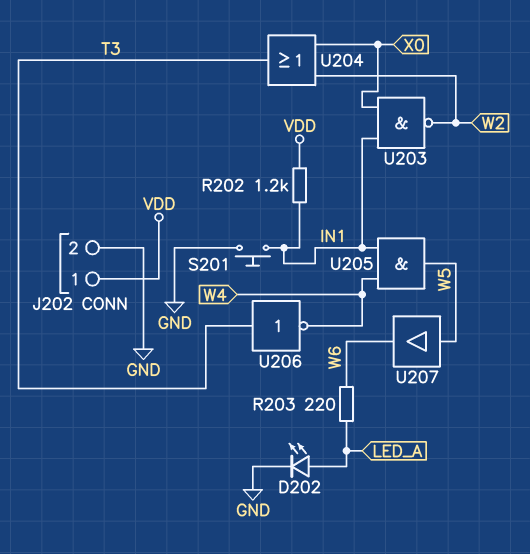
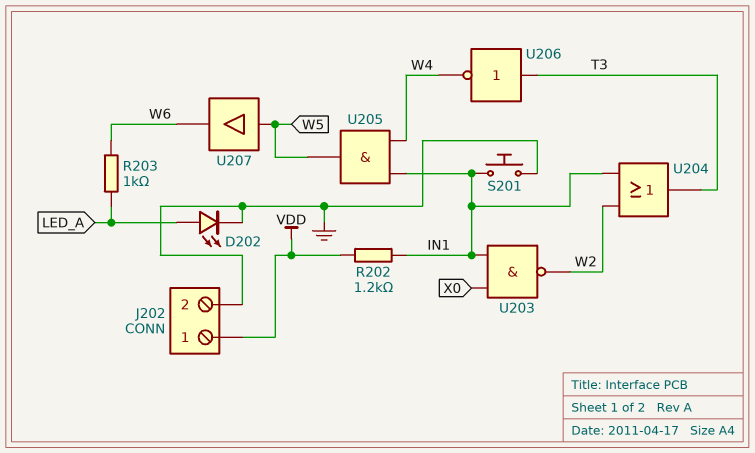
R203: 220 (LED_A, W6) -> 1k (LED_A, W6)
U204: OR (in W2, in X0, out T3) -> OR (in IN1, in W2, out T3)

